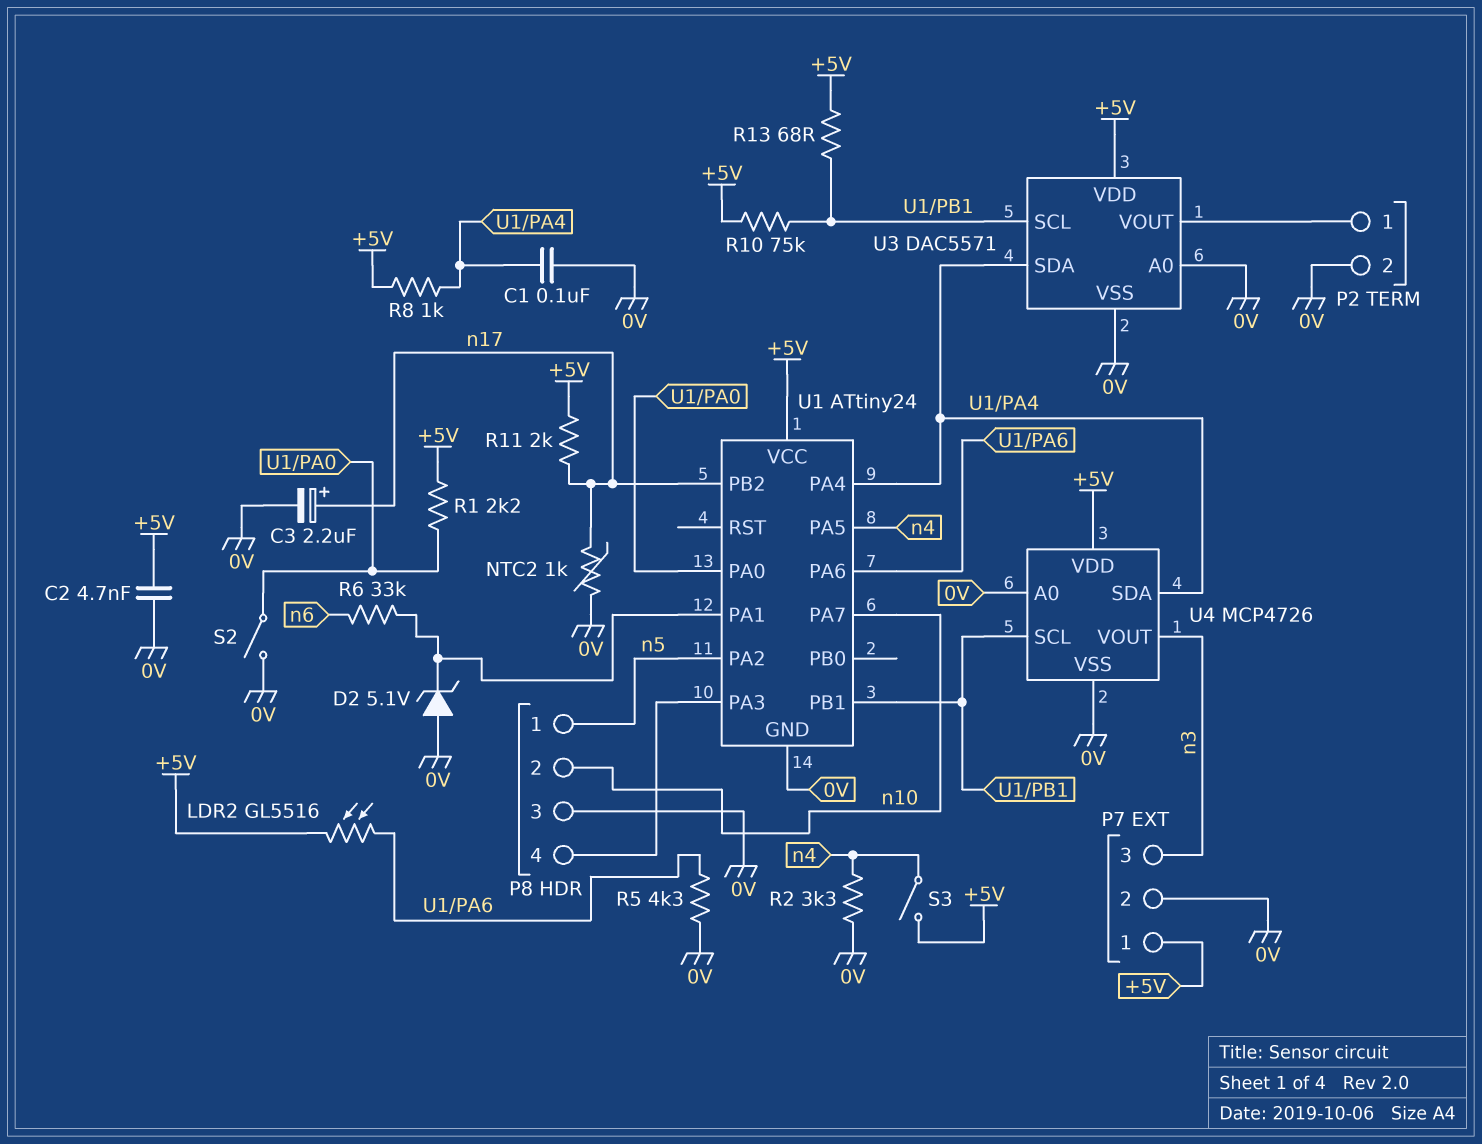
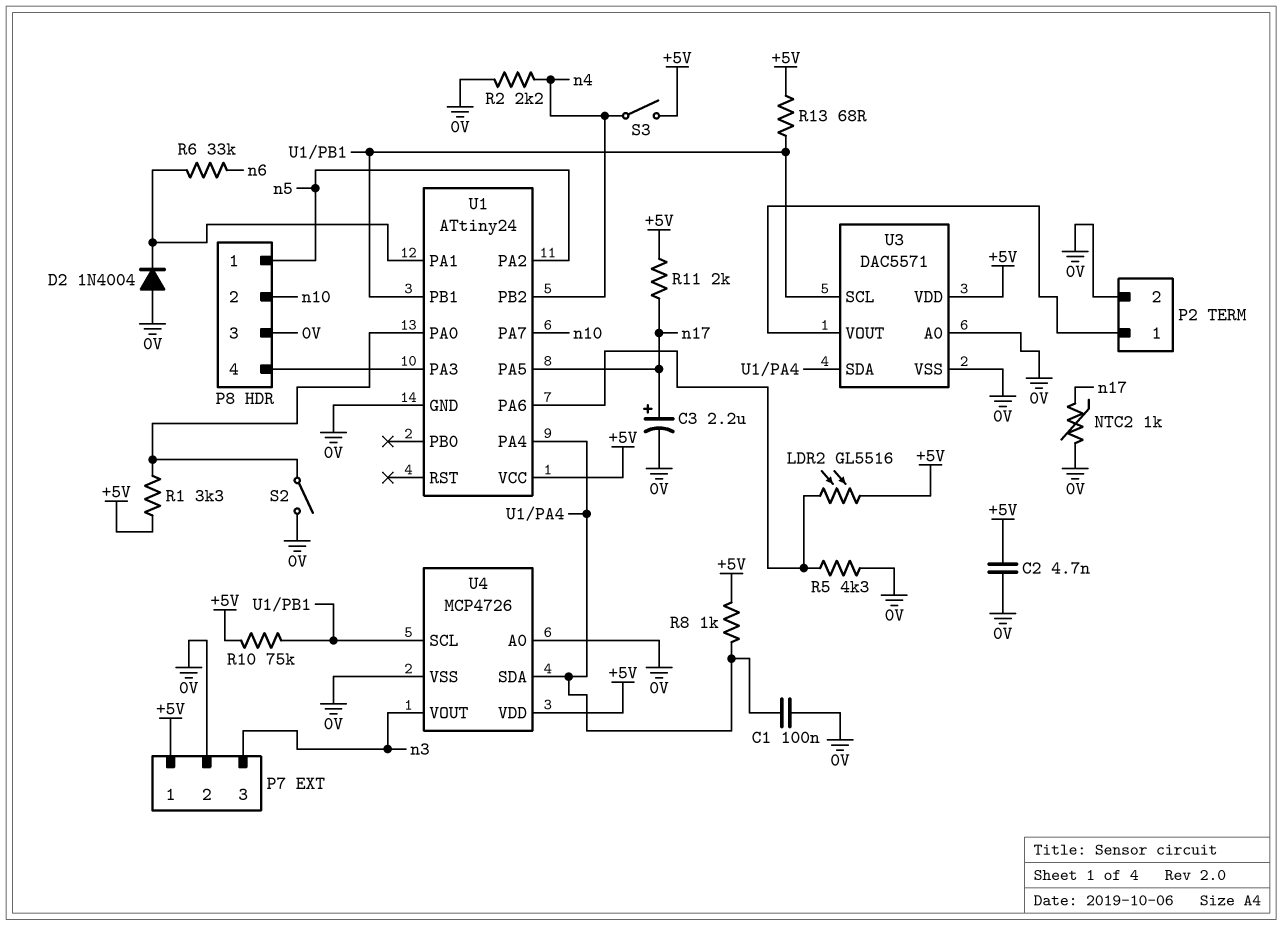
D2: zener 5.1V (A 0V, K U1/PA1) -> diode 1N4004 (A 0V, K U1/PA1)
R1: 2.2k (+5V, U1/PA0) -> 3.3k (+5V, U1/PA0)
R2: 3.3k (0V, n4) -> 2.2k (0V, n4)
U1 pin PA5: n4 -> n17
U1 pin PB2: n17 -> n4

